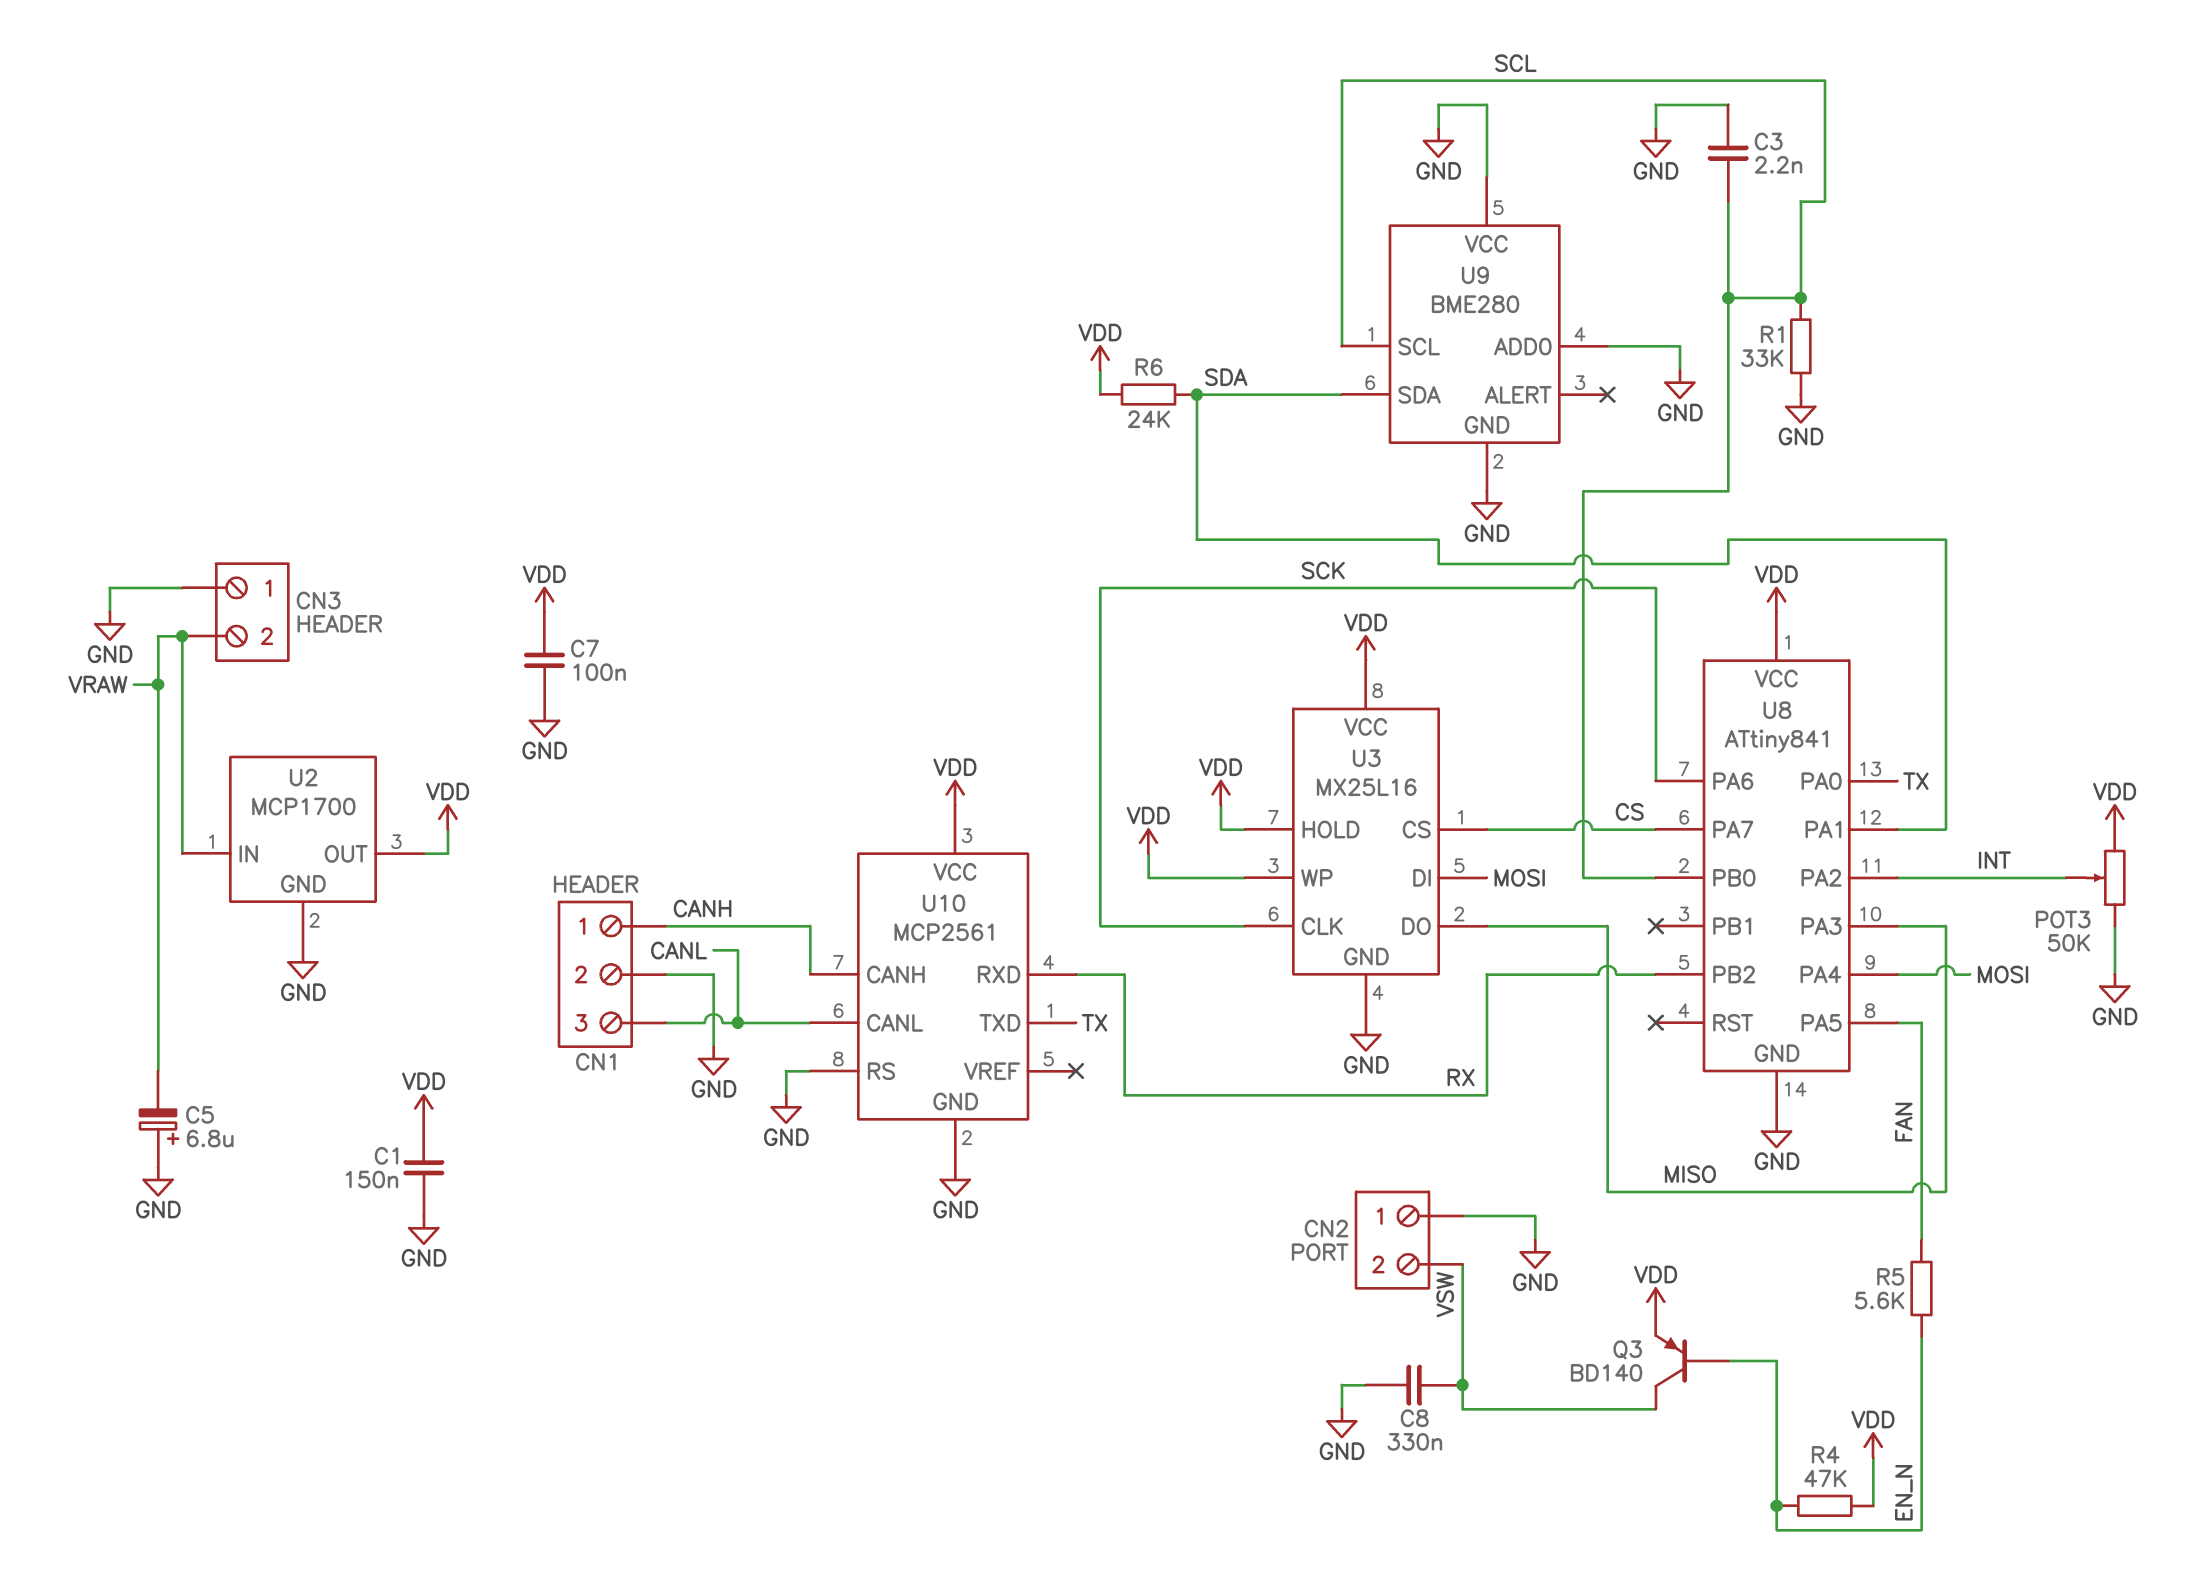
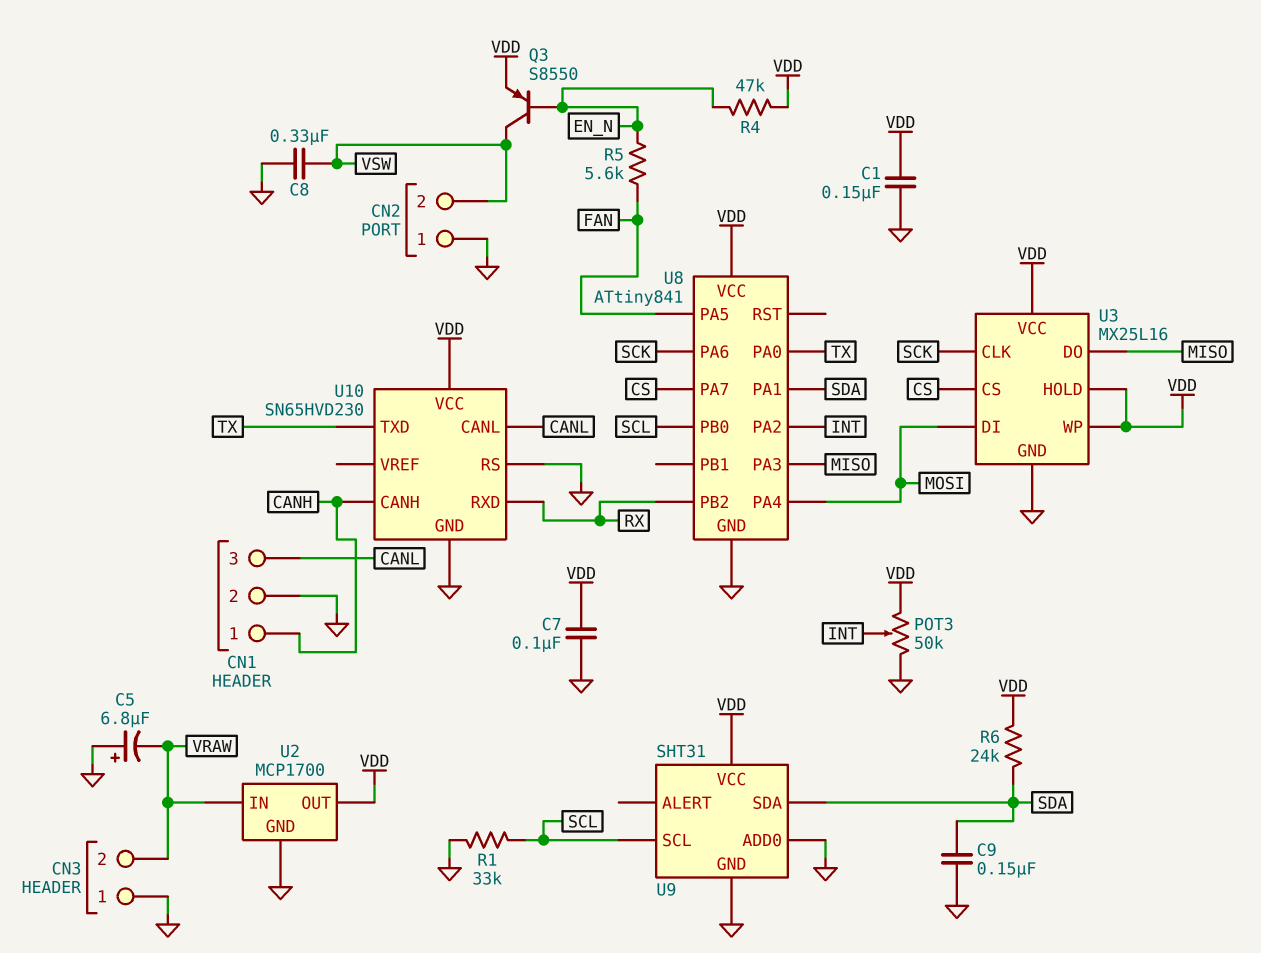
C3: 2.2nF (GND, SCL) -> none
C9: none -> 150nF (GND, SDA)
Q3: PNP BD140 (B EN_N, C VSW, E VDD) -> PNP S8550 (B EN_N, C VSW, E VDD)
U9: BME280 -> SHT31
U9 pin VCC: GND -> VDD
U10: MCP2561 -> SN65HVD230

